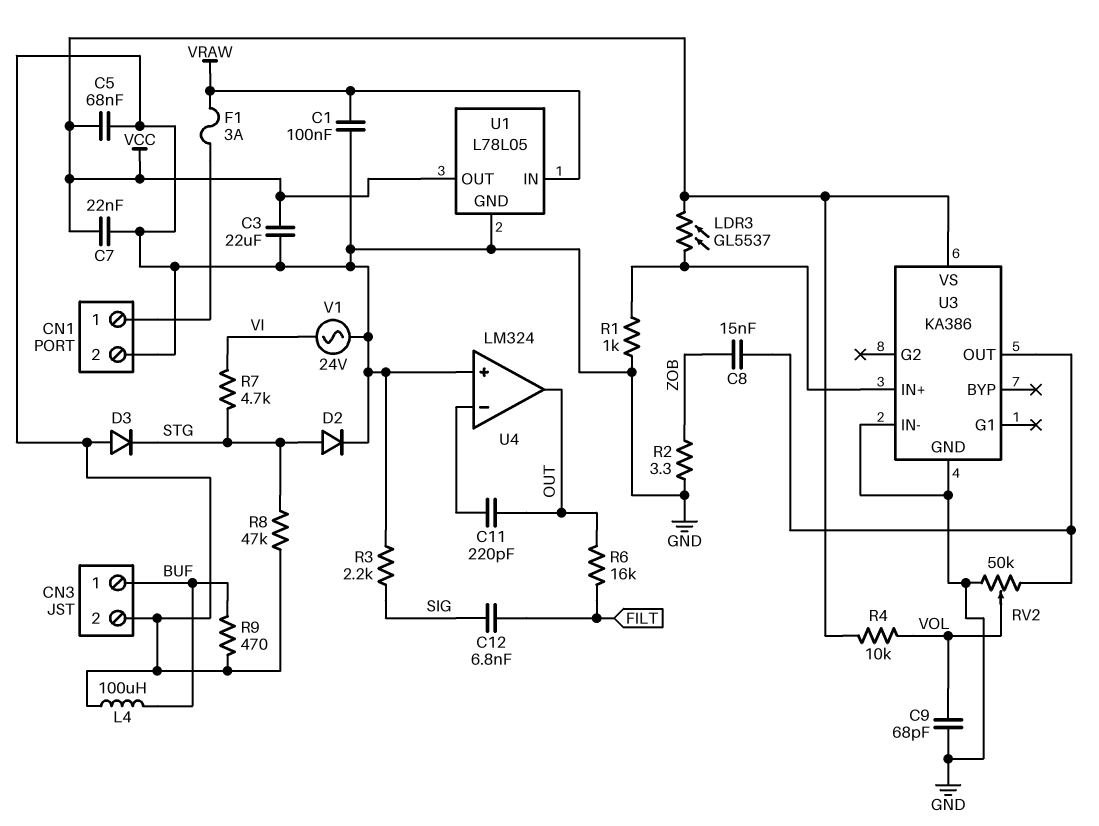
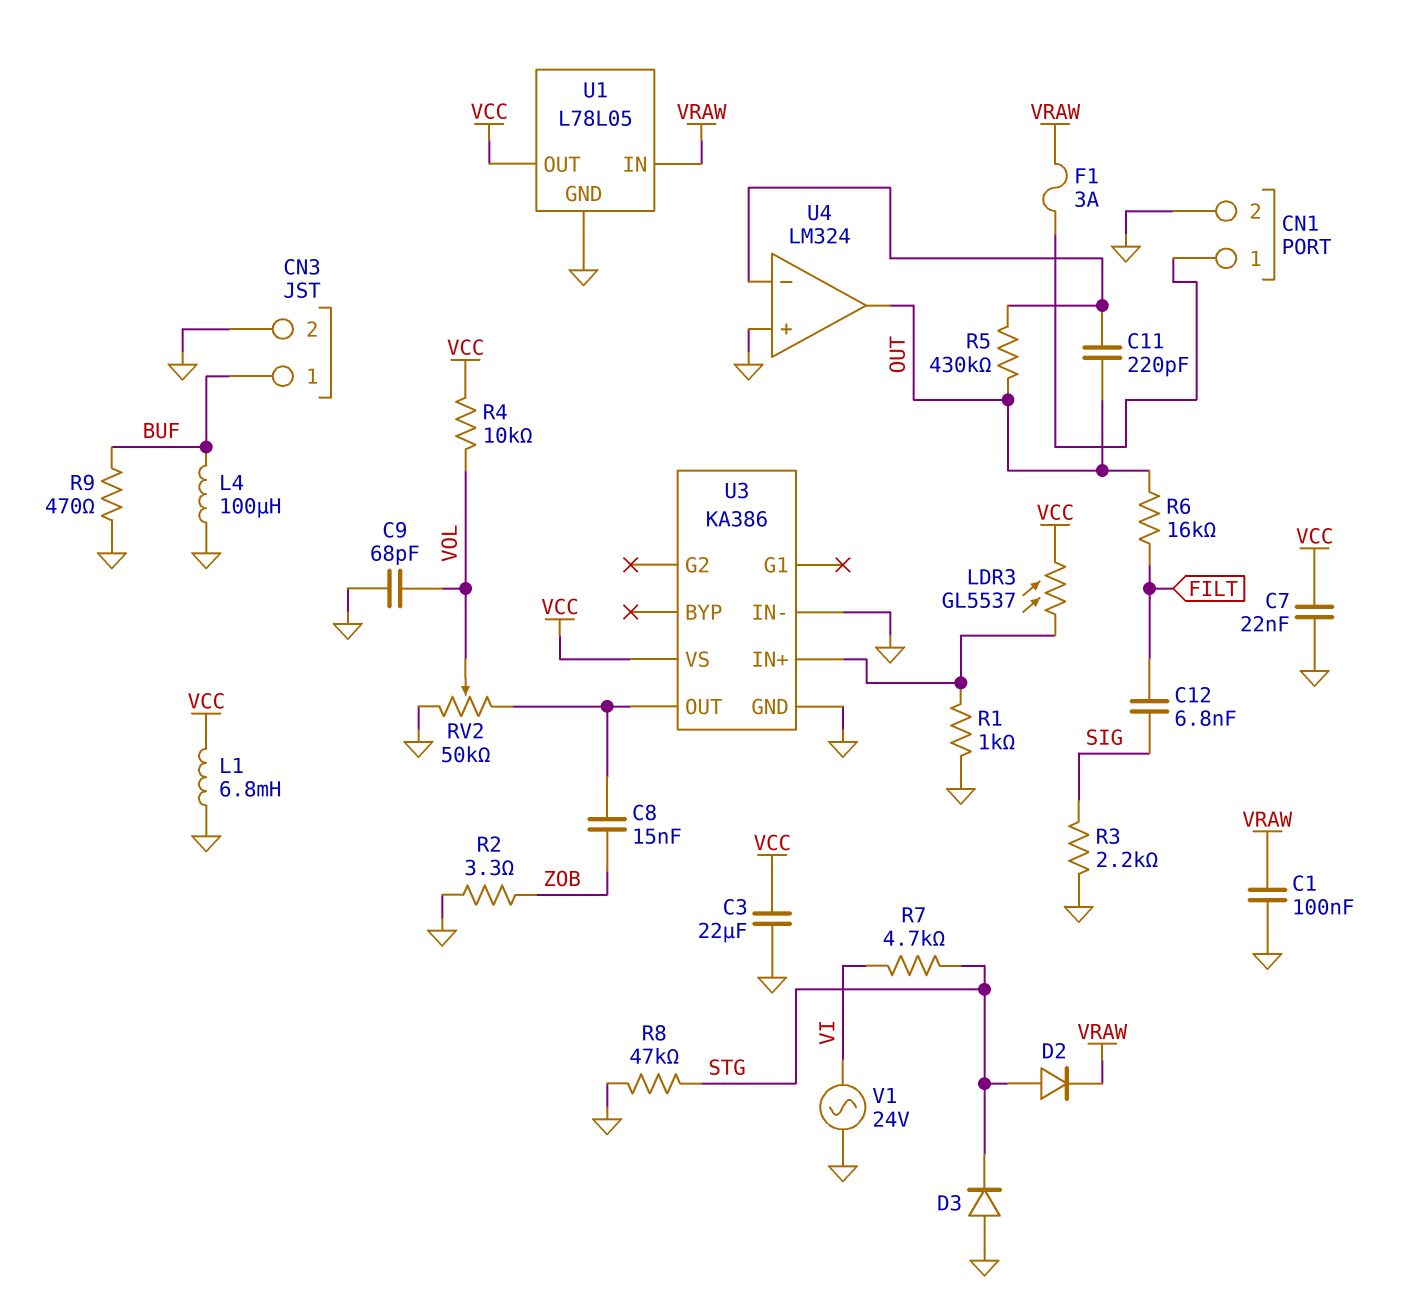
C5: 68nF (GND, VCC) -> none
D2: diode (A STG, K GND) -> diode (A STG, K VRAW)
L1: none -> 6.8mH (GND, VCC)
R5: none -> 430k (OUT, U4/in-)

